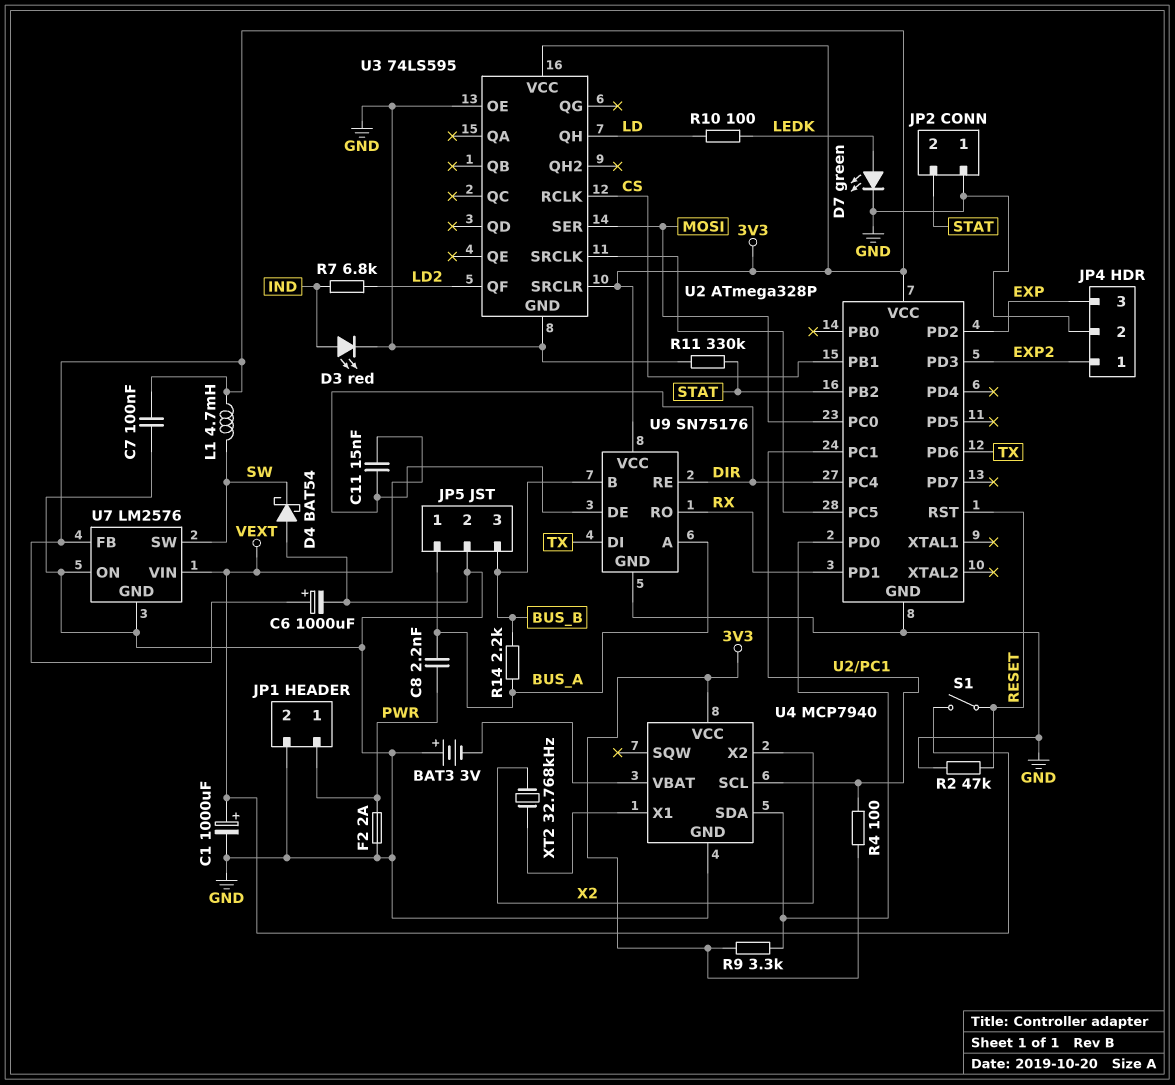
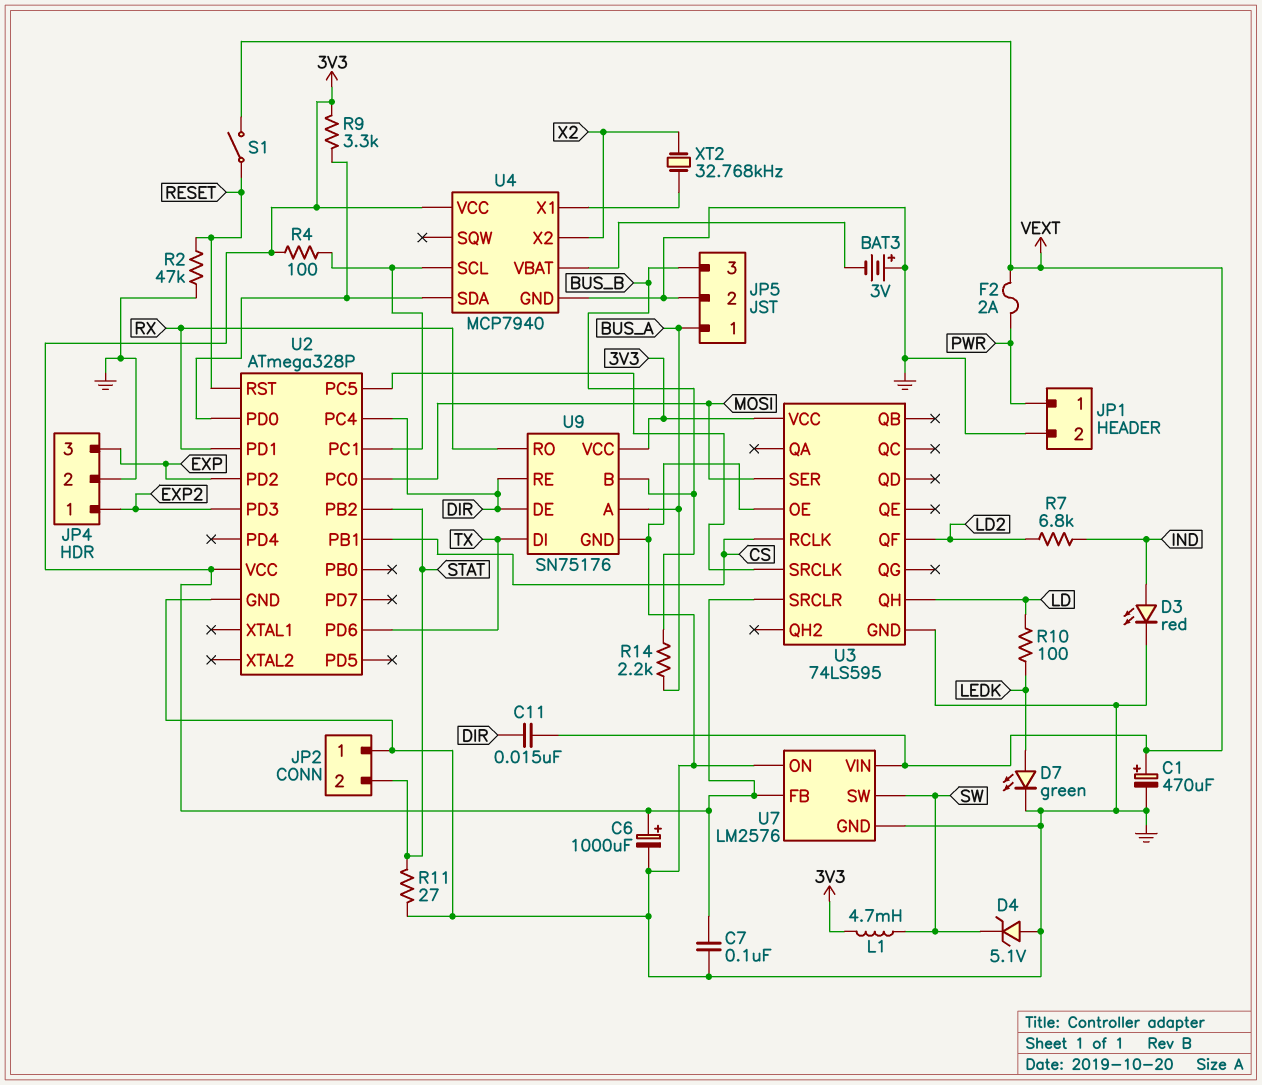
C1: 1000uF (plus VEXT, minus GND) -> 470uF (plus VEXT, minus GND)
C8: 2.2nF (BUS_A, PWR) -> none
D4: schottky BAT54 (A GND, K SW) -> zener 5.1V (A GND, K SW)
F2: 2A (GND, PWR) -> 2A (PWR, VEXT)
R11: 330k (GND, STAT) -> 27 (GND, STAT)

